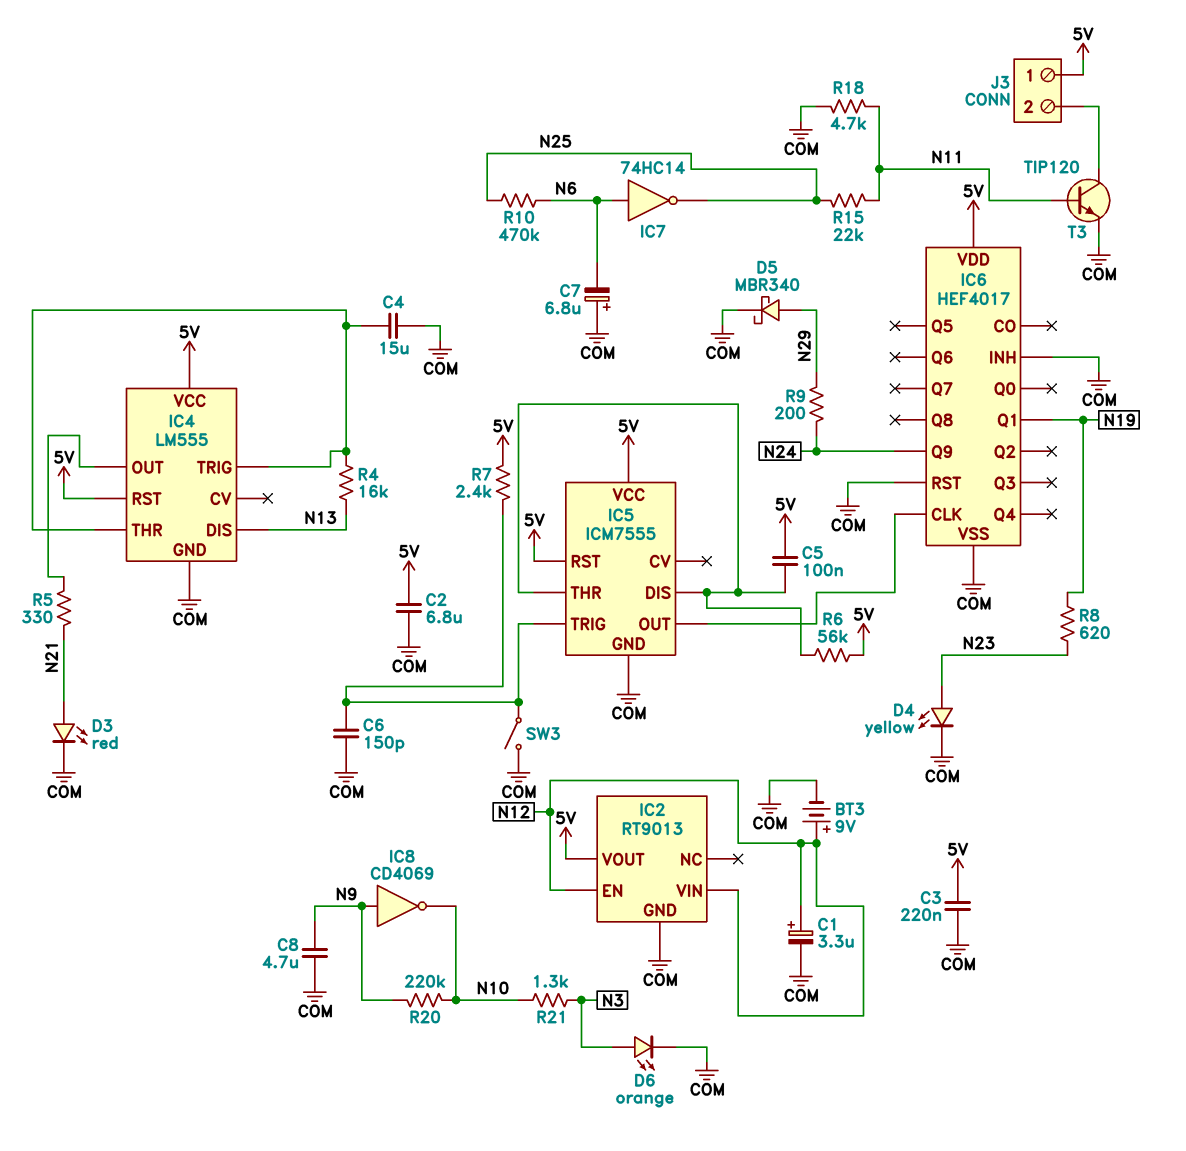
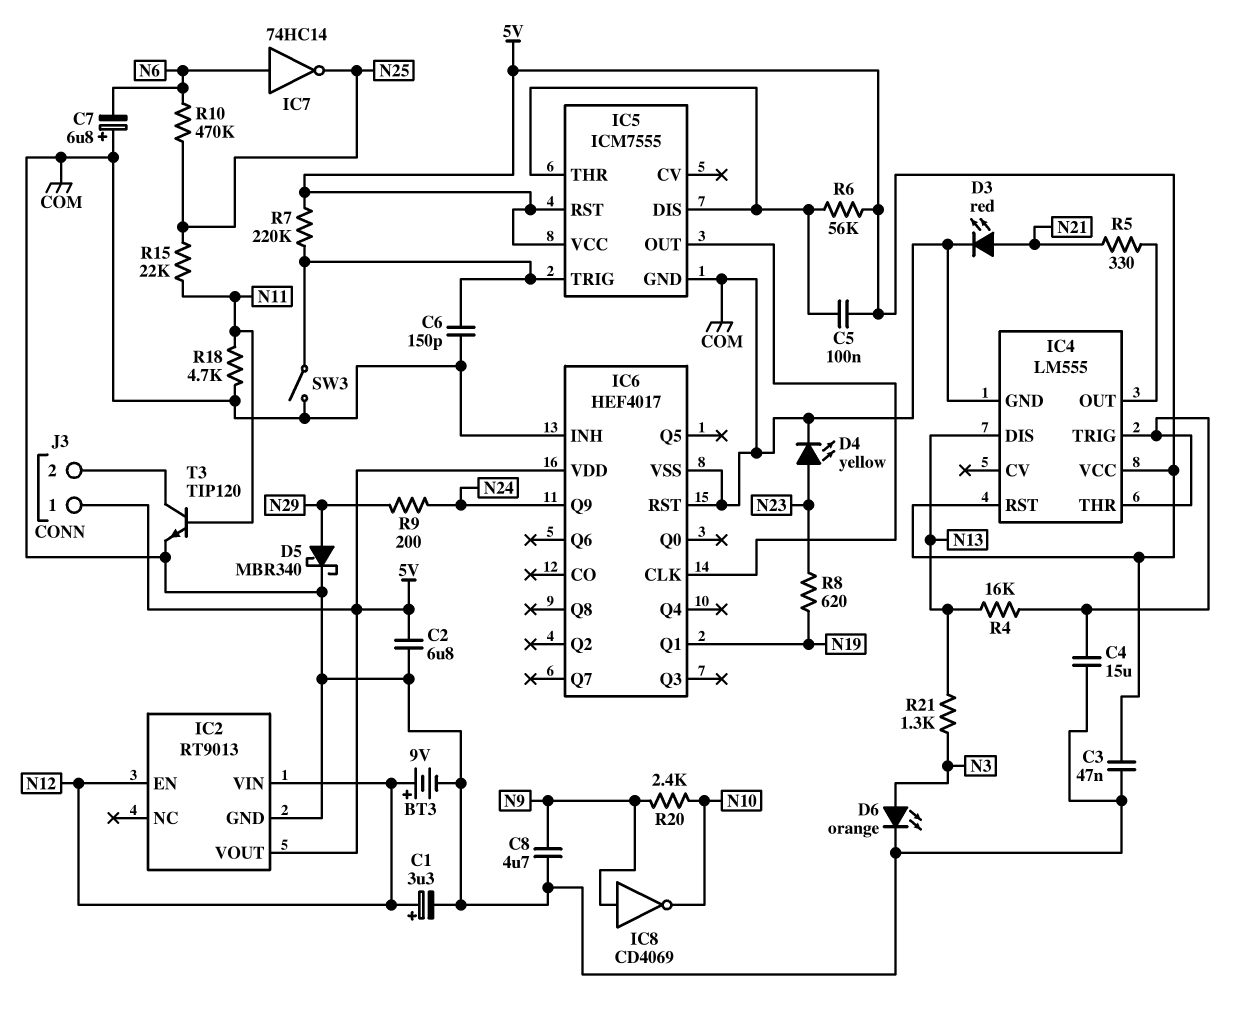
C3: 220nF (5V, COM) -> 47nF (5V, COM)
R7: 2.4k (5V, IC5/TRIG) -> 220k (5V, IC5/TRIG)
R20: 220k (N9, N10) -> 2.4k (N9, N10)
R21: 1.3k (N3, N10) -> 1.3k (N3, N13)

